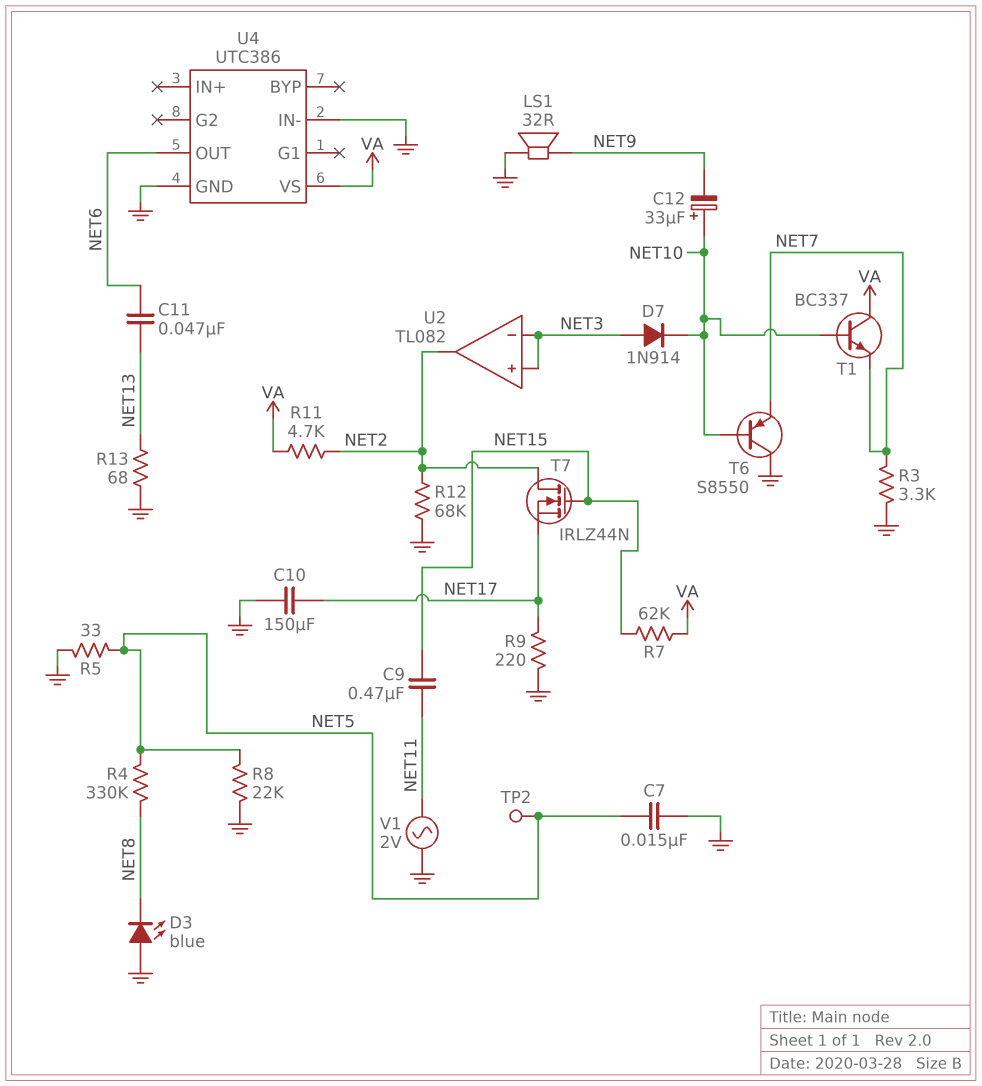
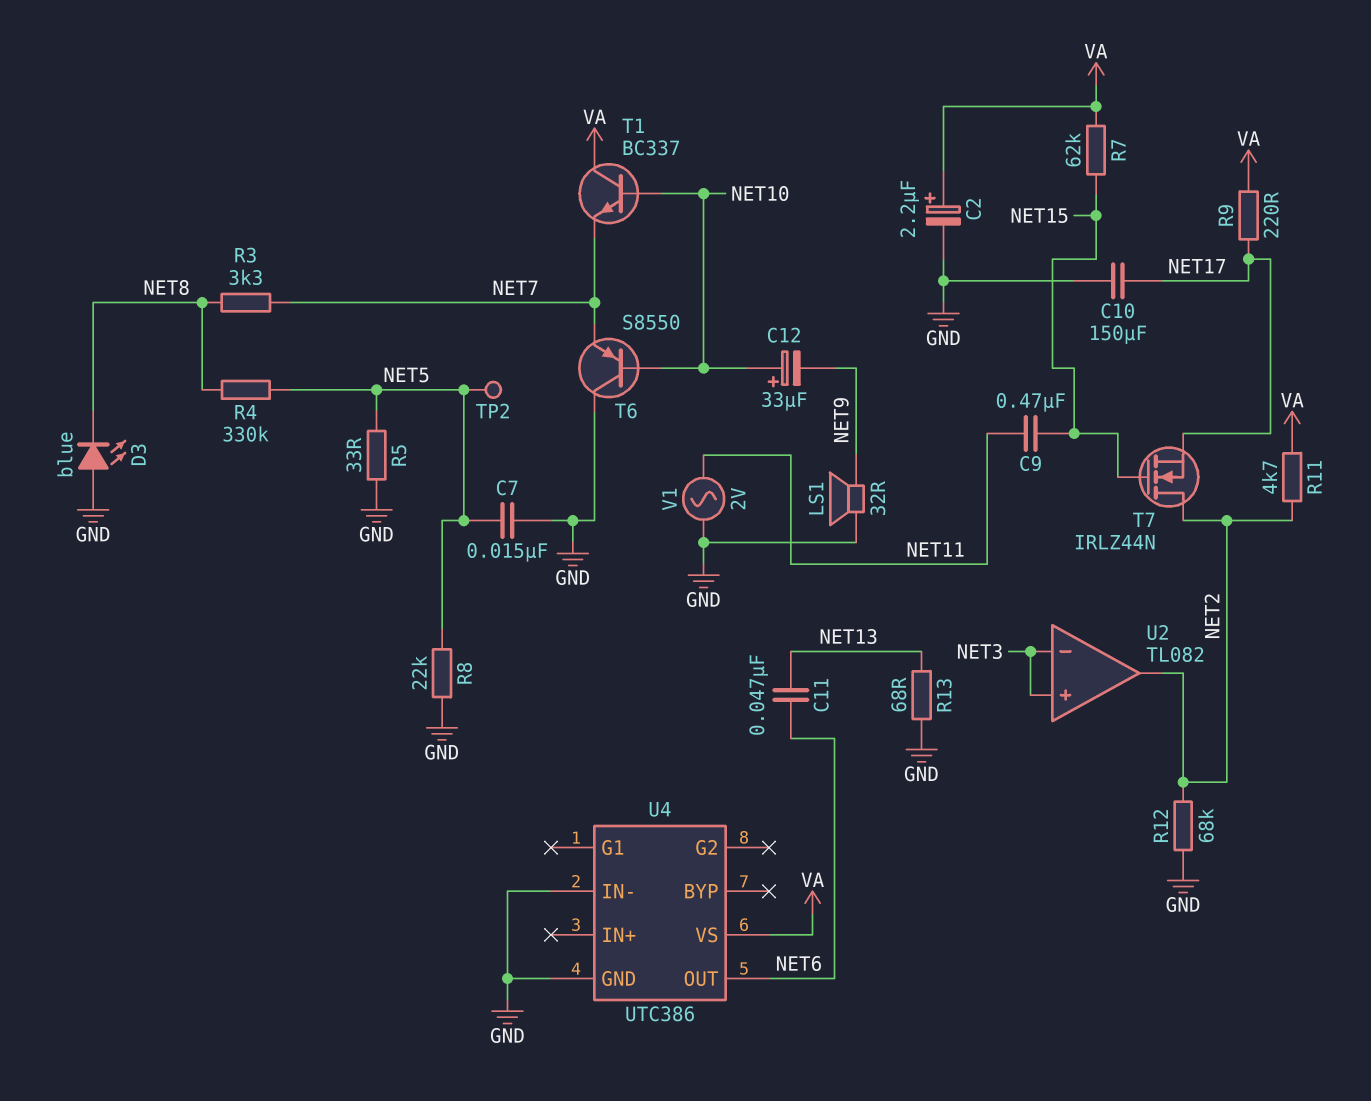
C2: none -> 2.2uF (plus VA, minus GND)
D7: diode 1N914 (A NET3, K NET10) -> none
R3: 3.3k (GND, NET7) -> 3.3k (NET7, NET8)
R9: 220 (GND, NET17) -> 220 (NET17, VA)

